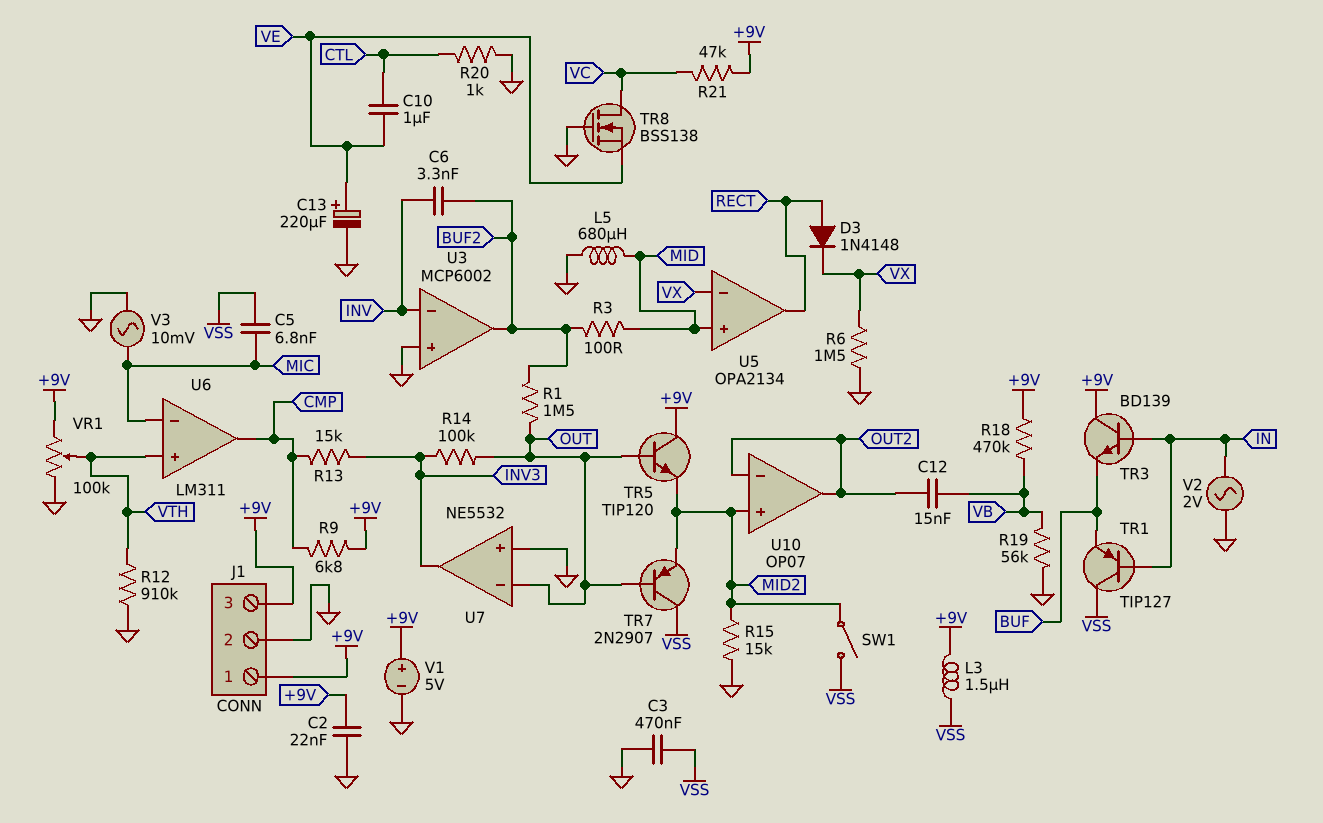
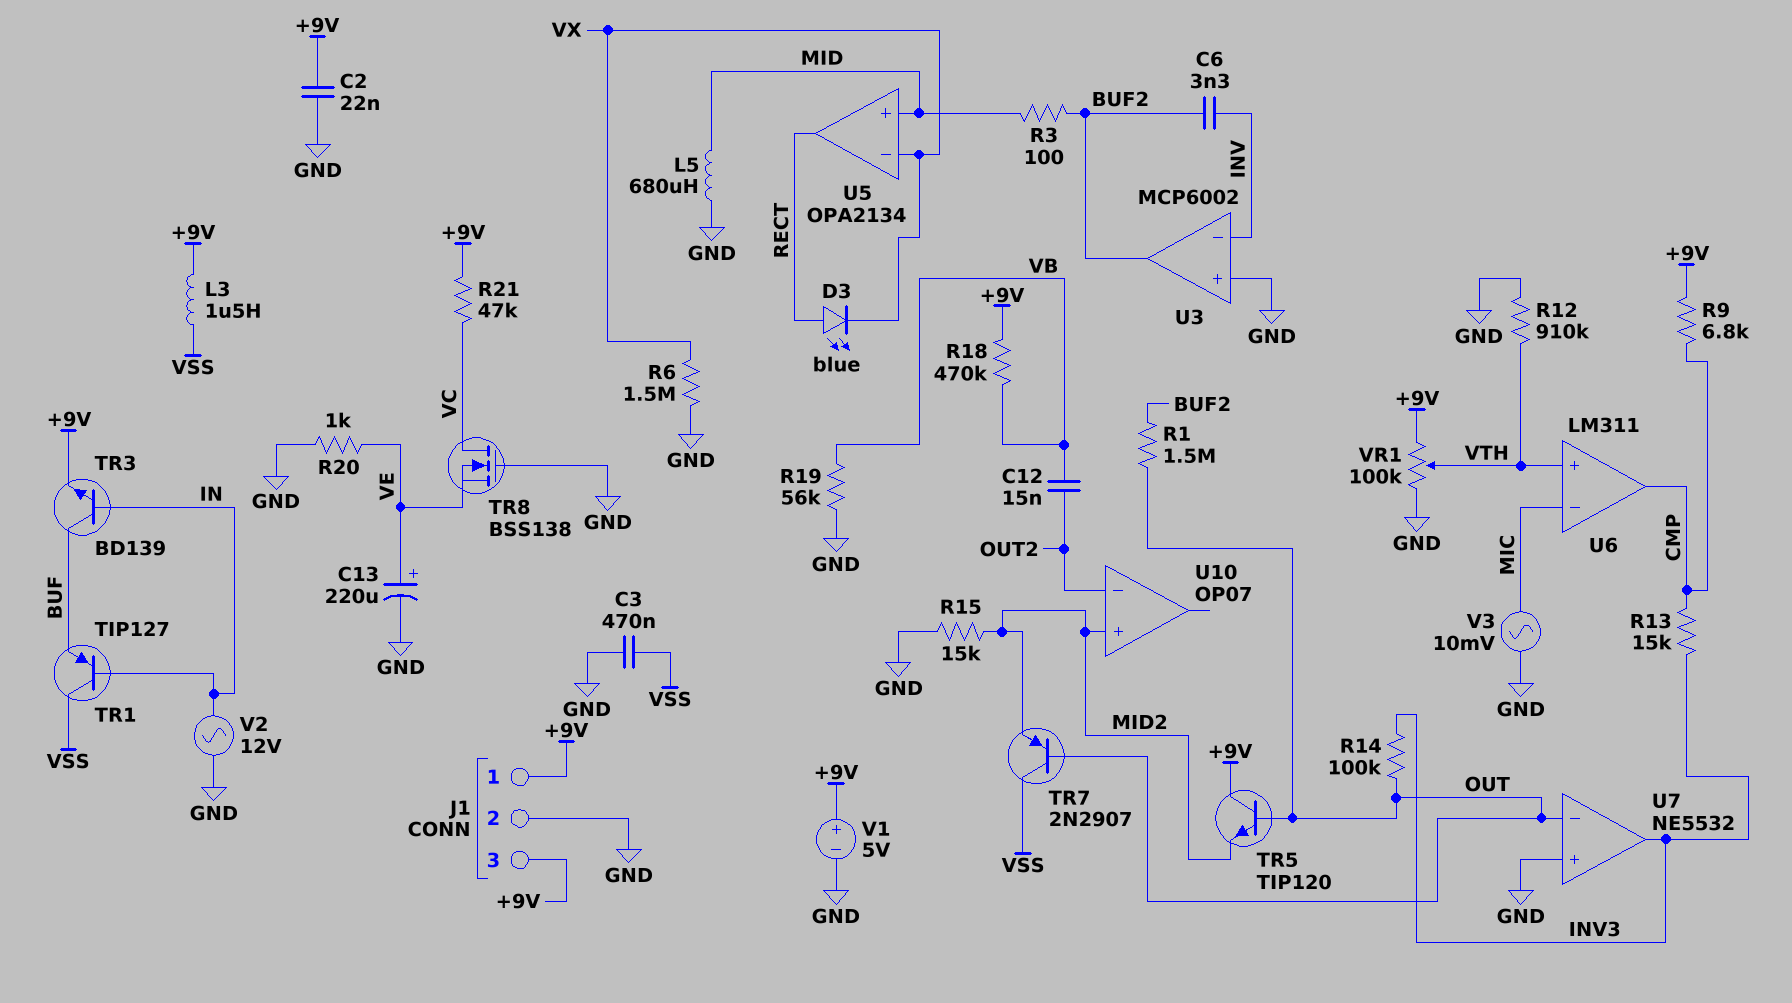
C5: 6.8nF (MIC, VSS) -> none
C10: 1uF (CTL, VE) -> none
D3: diode 1N4148 (A RECT, K VX) -> LED blue (A RECT, K VX)
R20: 1k (CTL, GND) -> 1k (GND, VE)
SW1: switch (MID2, VSS) -> none
TR3: NPN BD139 (B IN, C +9V, E BUF) -> NPN BD139 (B IN, C BUF, E +9V)
U10 pin out: OUT2 -> none
V2: AC 2V (GND, IN) -> AC 12V (GND, IN)

